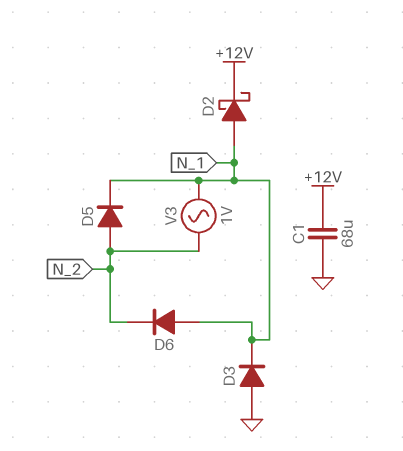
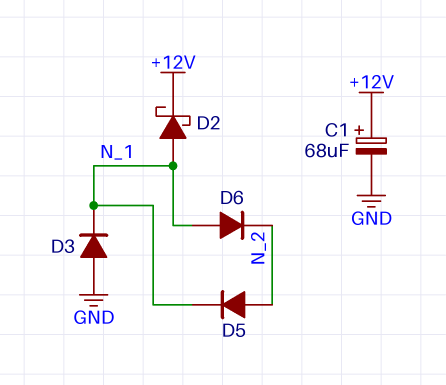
C1: 68uF (+12V, GND) -> 68uF (plus +12V, minus GND)
V3: AC 1V (N_1, N_2) -> none

